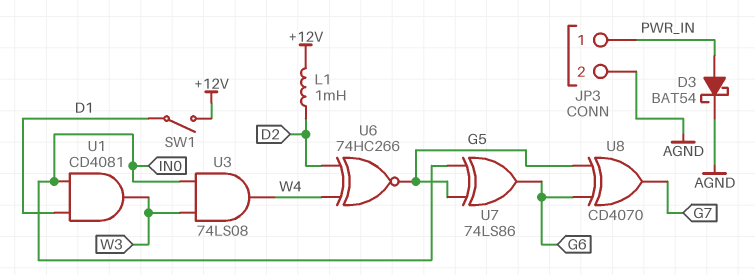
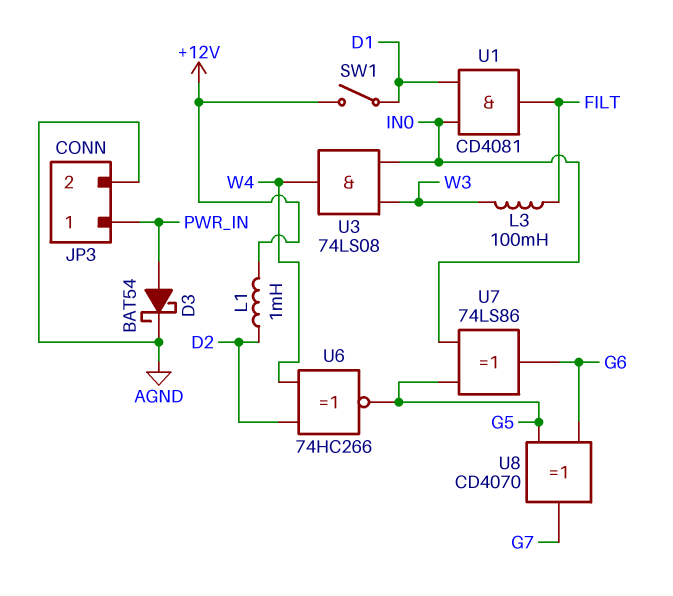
L3: none -> 100mH (FILT, W3)
U1: AND CD4081 (in D1, in IN0, out W3) -> AND CD4081 (in D1, in IN0, out FILT)

